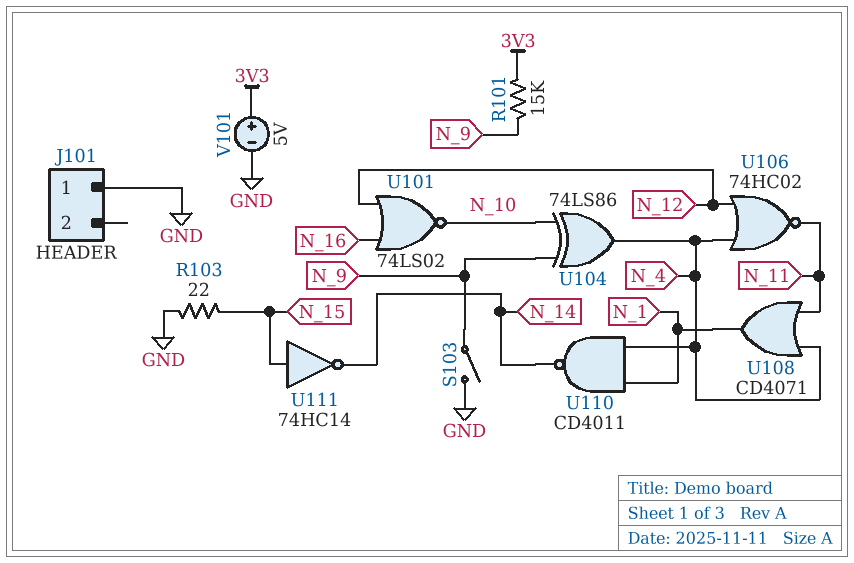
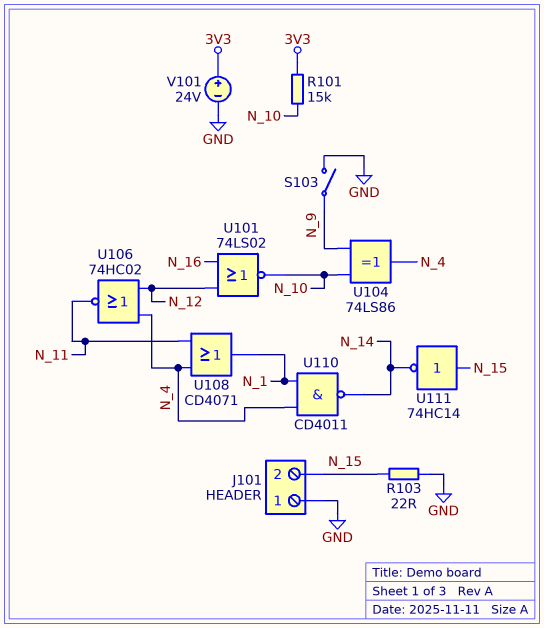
J101 pin 2: none -> N_15
R101: 15k (3V3, N_9) -> 15k (3V3, N_10)
V101: 5V (plus 3V3, minus GND) -> 24V (plus 3V3, minus GND)

